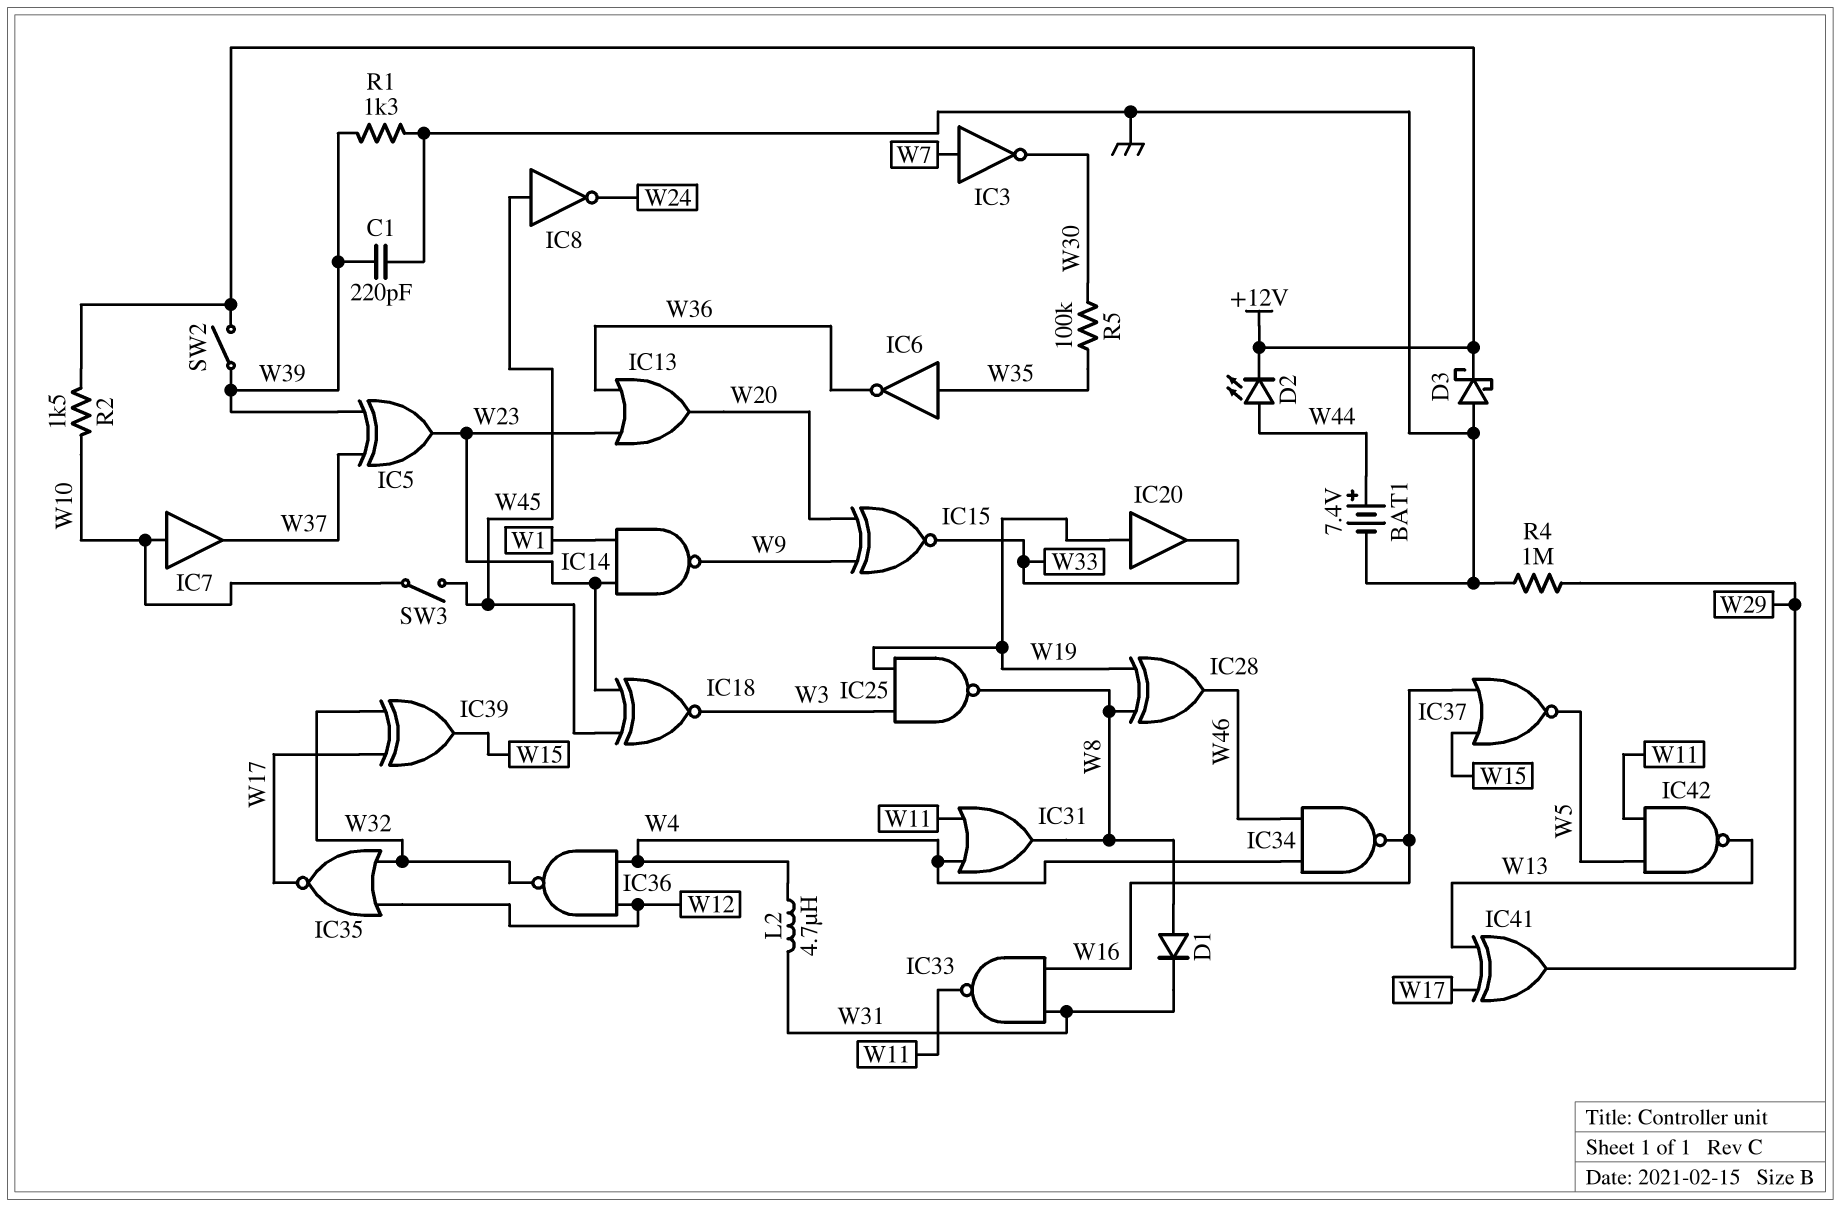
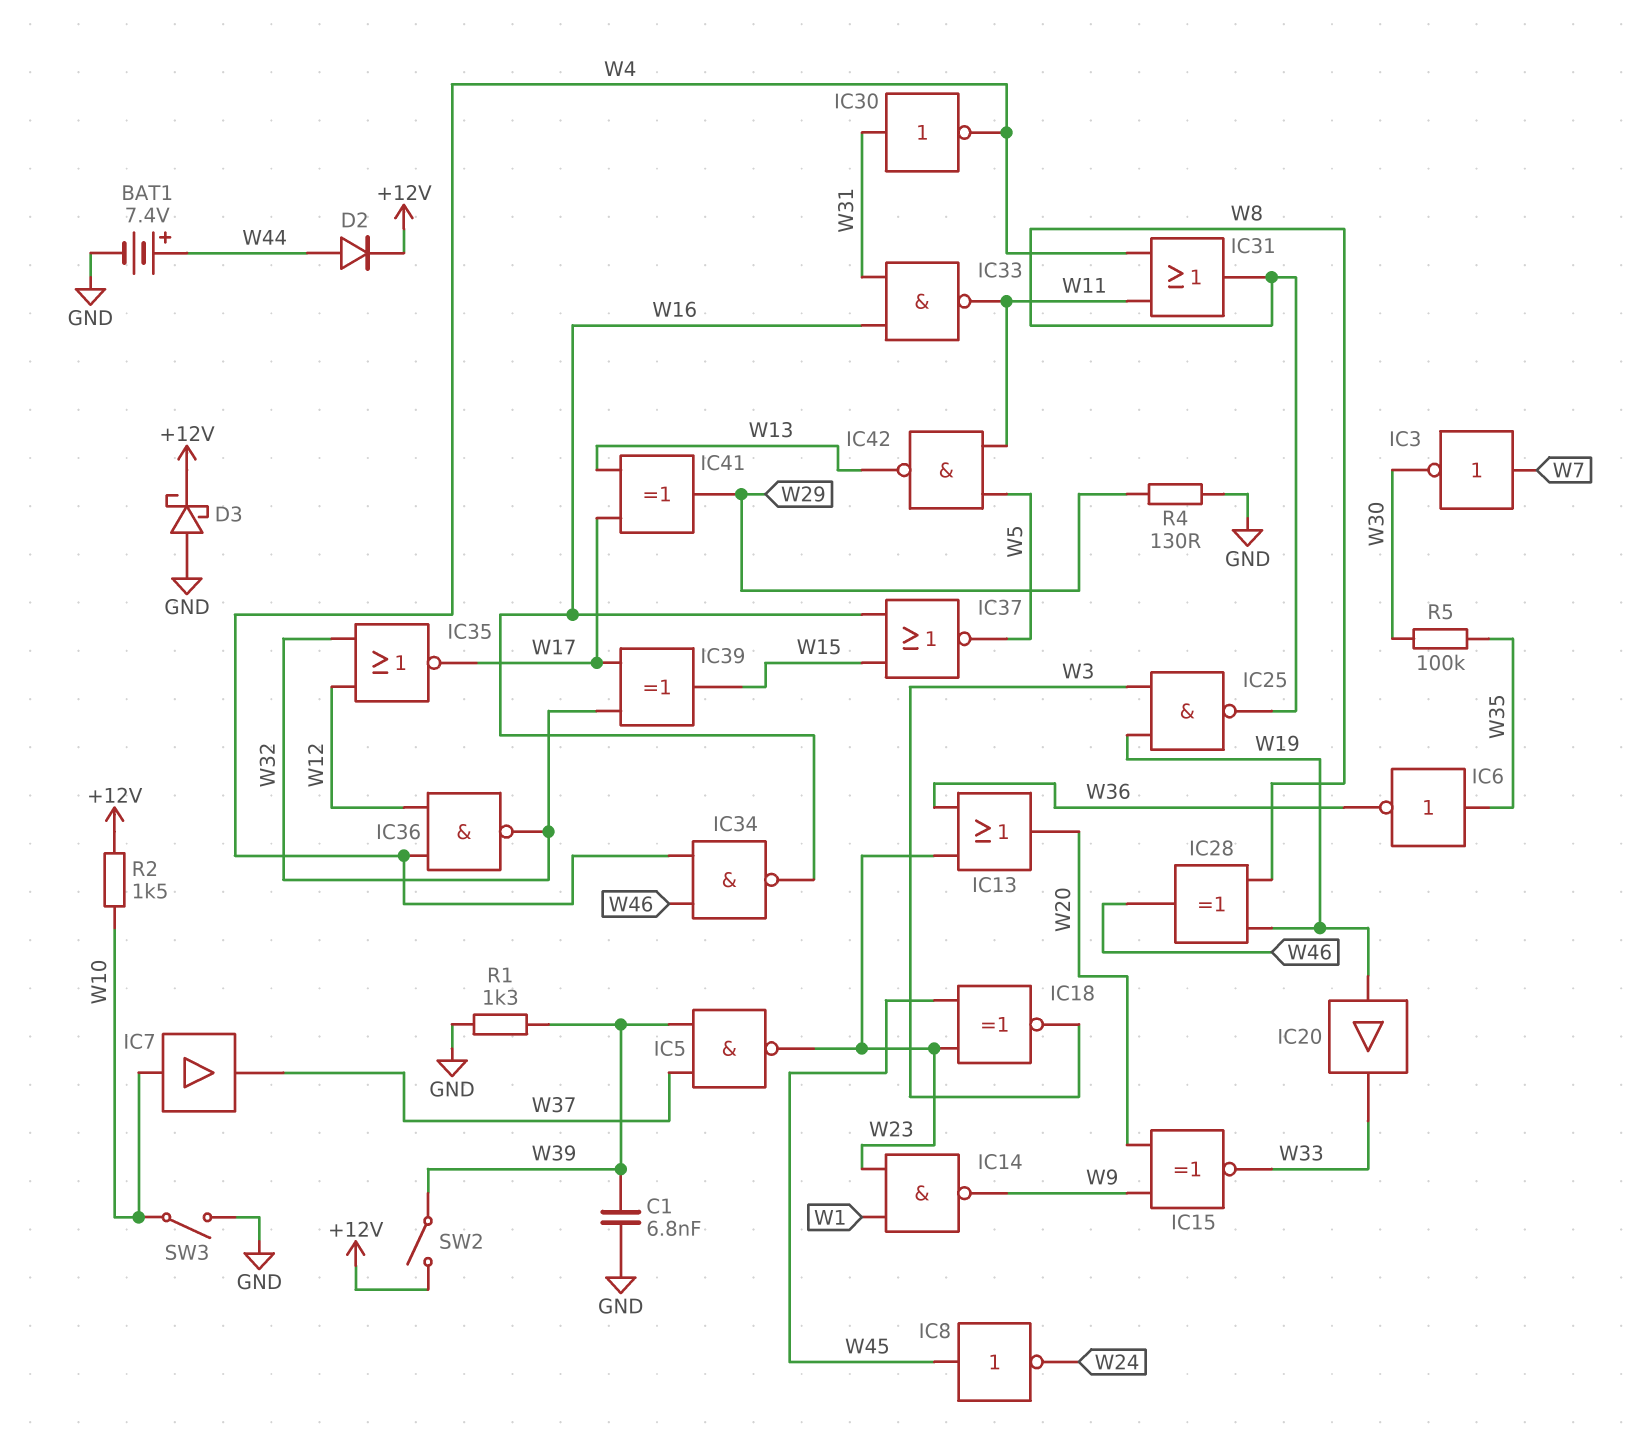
C1: 220pF (GND, W39) -> 6.8nF (GND, W39)
D1: diode (A W8, K W31) -> none
D2: LED (A W44, K +12V) -> diode (A W44, K +12V)
IC5: XOR (in W37, in W39, out W23) -> NAND (in W37, in W39, out W23)
IC30: none -> NOT (in W31, out W4)
L2: 4.7uH (W4, W31) -> none
R4: 1M (GND, W29) -> 130 (GND, W29)
SW3: switch (W10, W45) -> switch (GND, W10)

